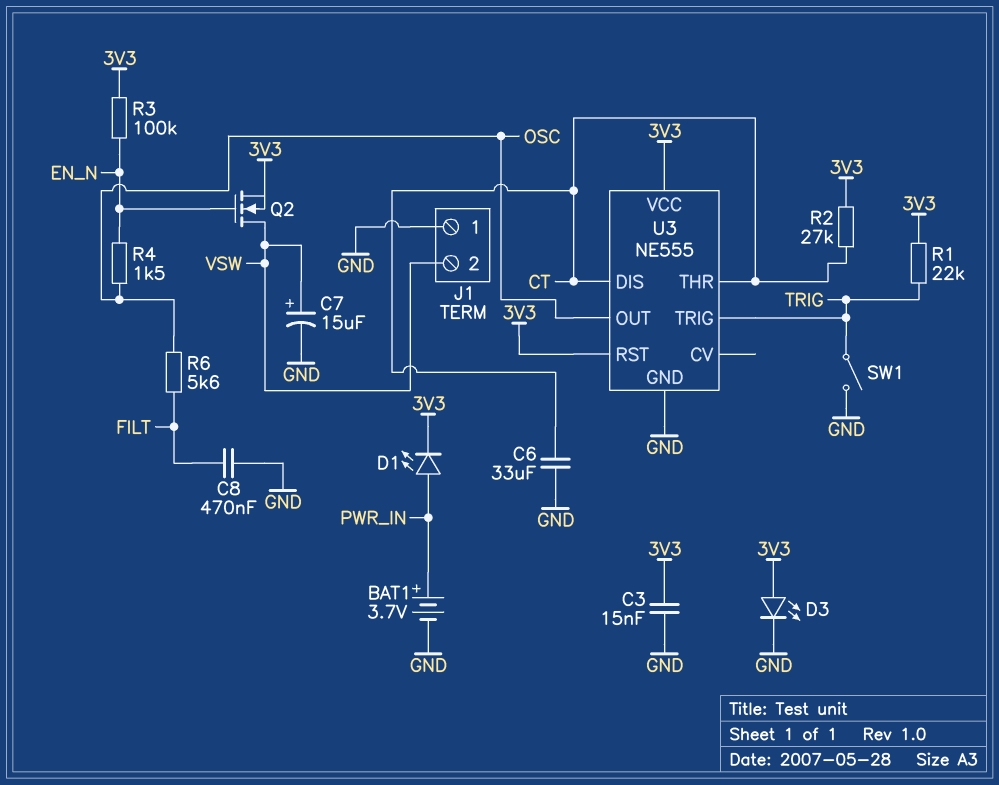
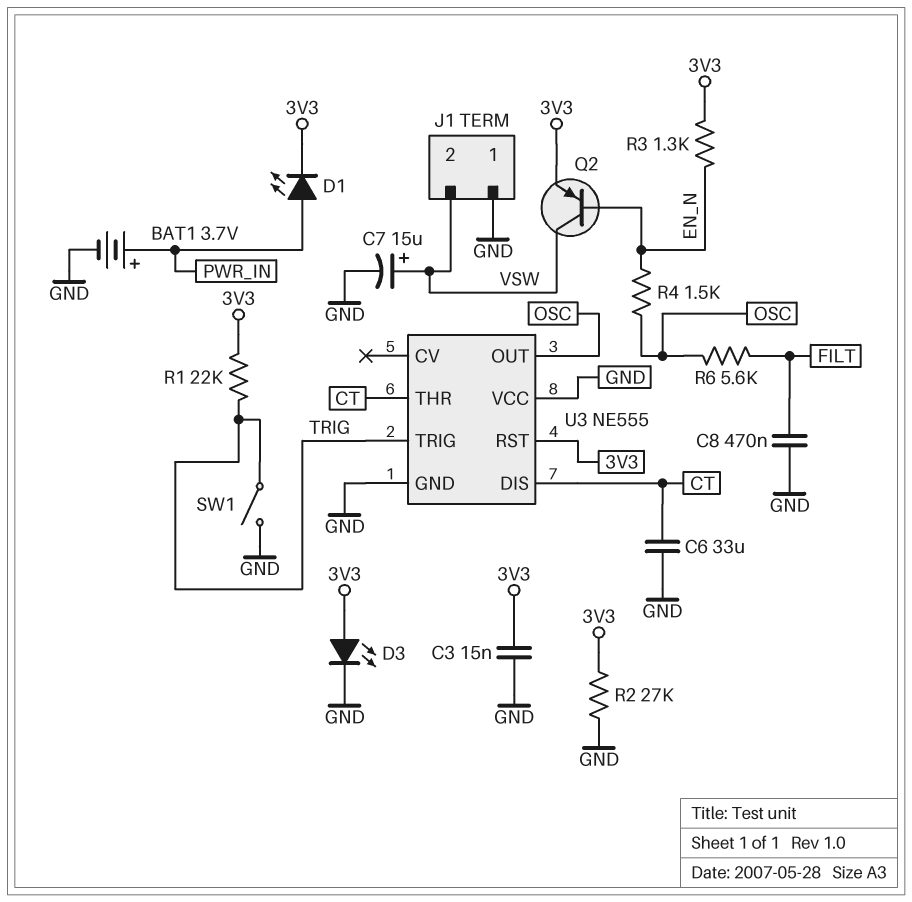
Q2: NMOS (G EN_N, D VSW, S 3V3) -> PNP (B EN_N, C VSW, E 3V3)
R2: 27k (3V3, CT) -> 27k (3V3, GND)
R3: 100k (3V3, EN_N) -> 1.3k (3V3, EN_N)
U3 pin VCC: 3V3 -> GND

